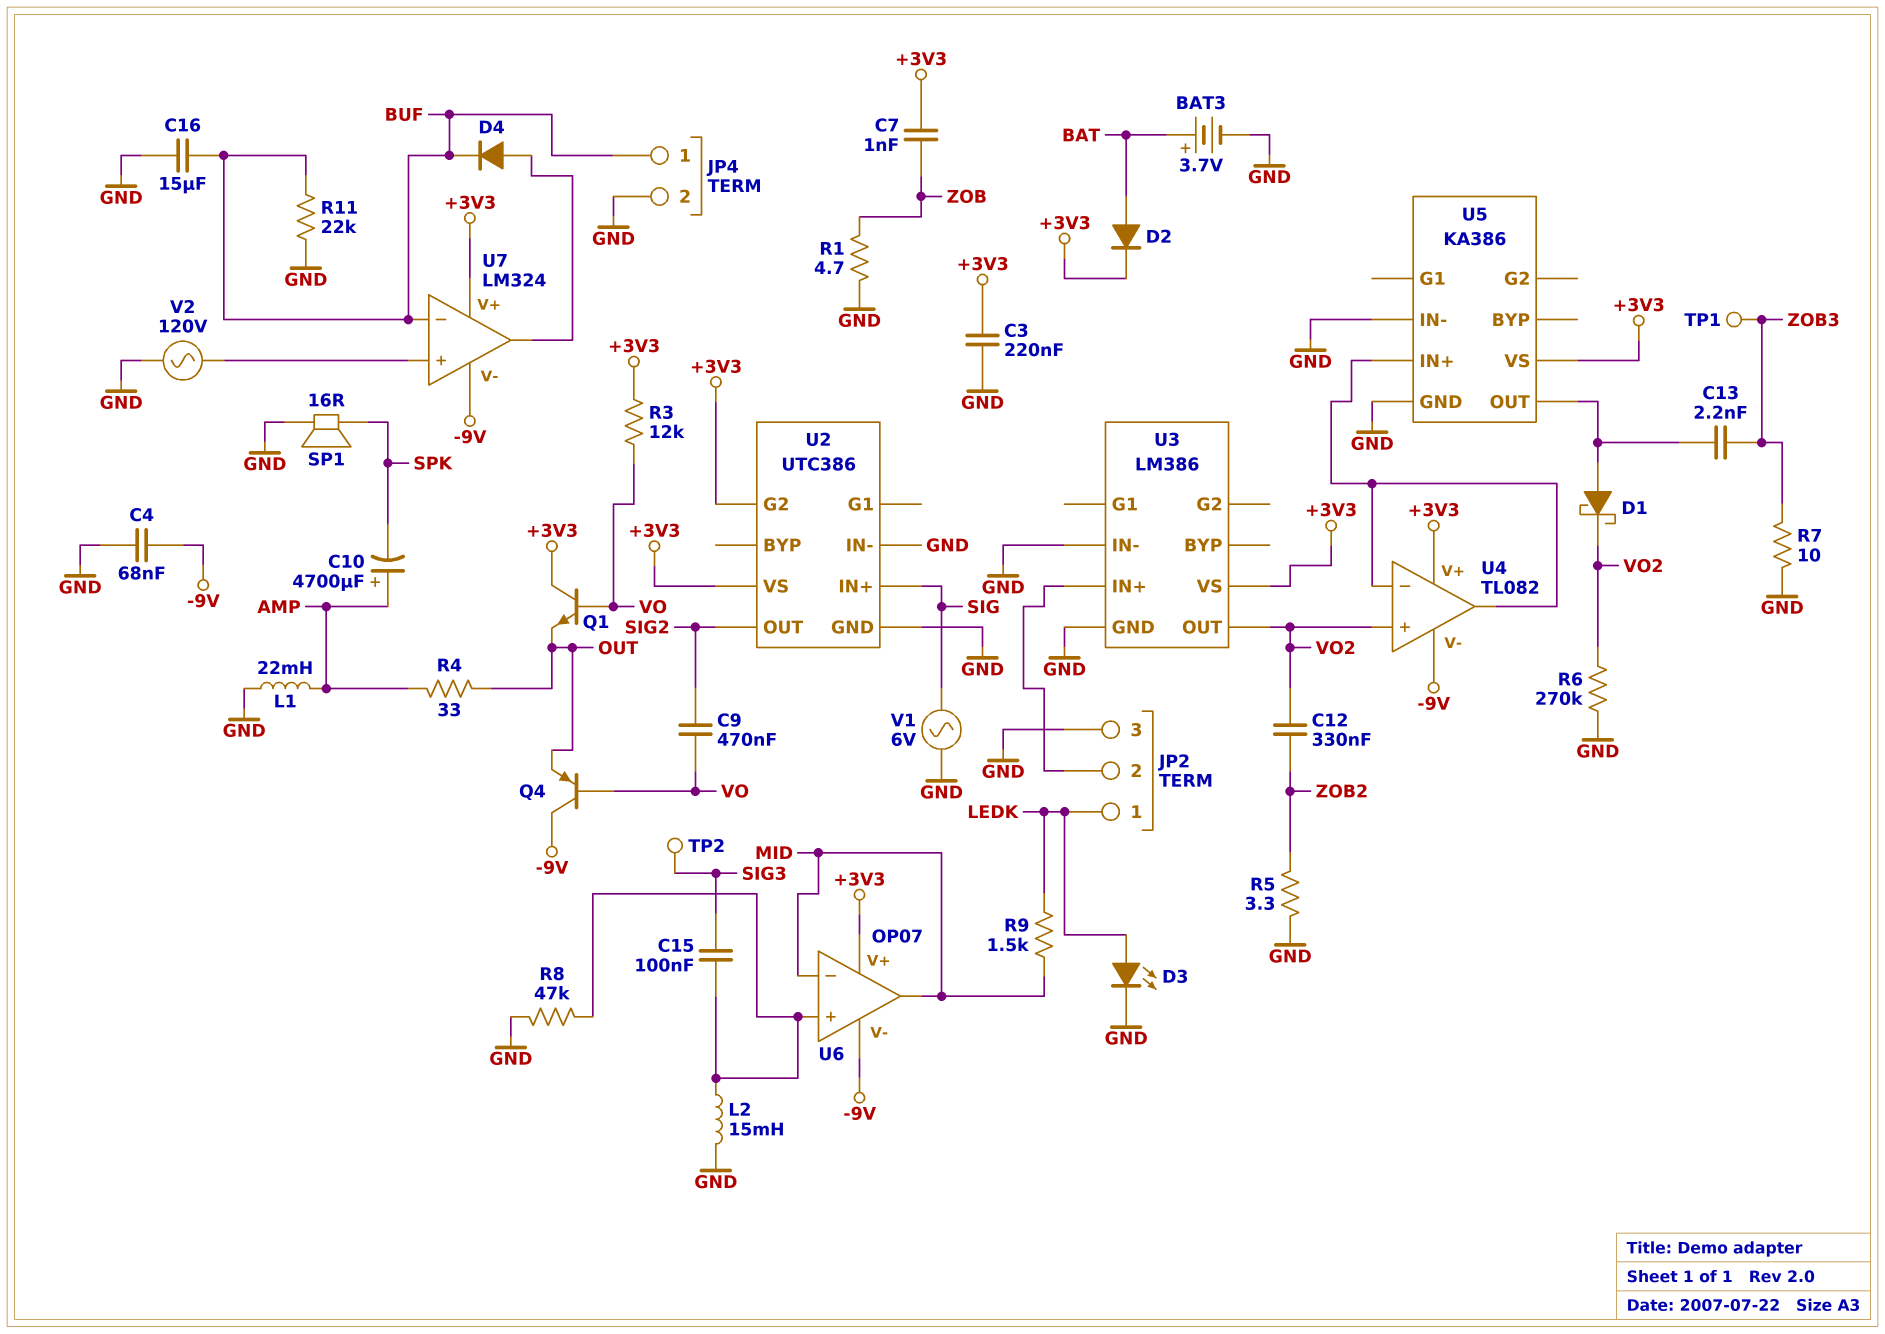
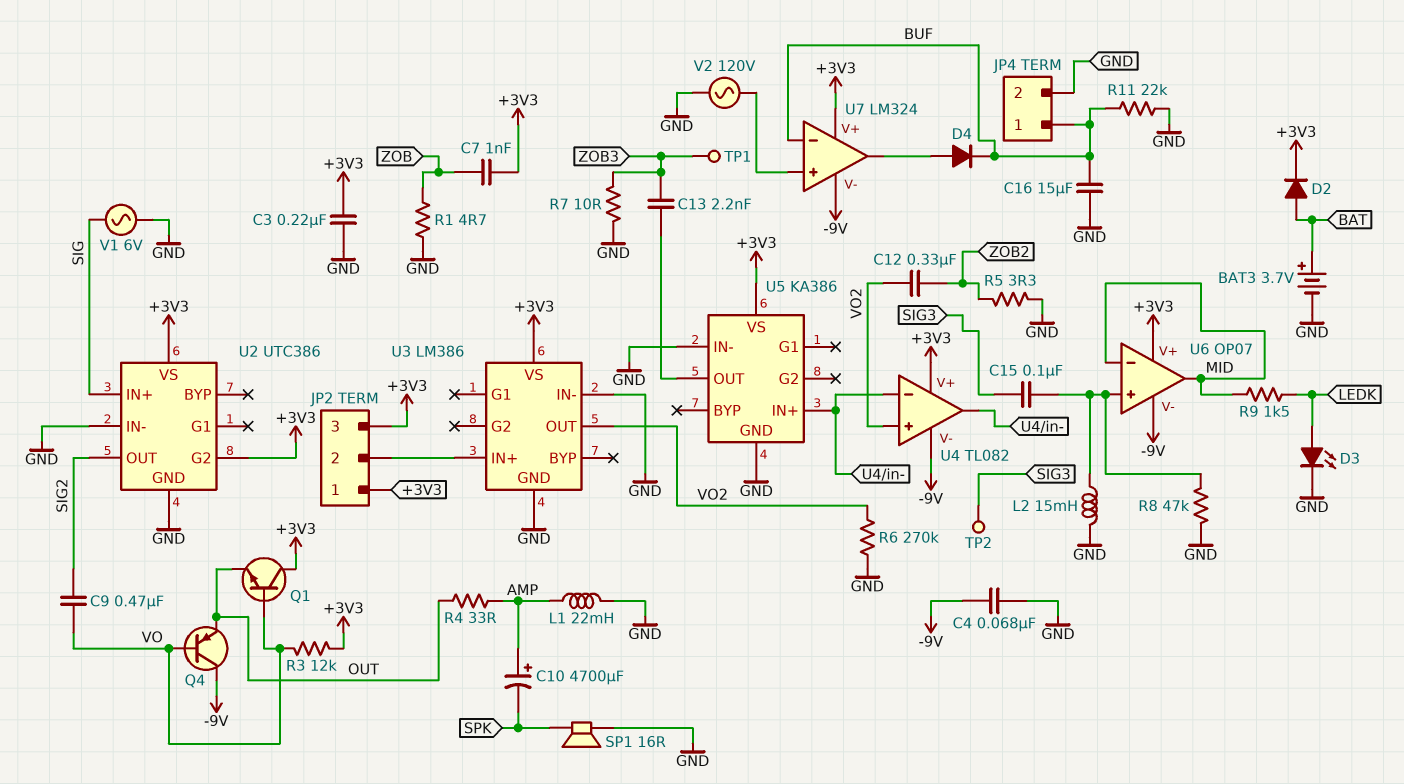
D1: schottky (A U5/OUT, K VO2) -> none
JP2 pin 1: LEDK -> +3V3
JP2 pin 3: GND -> +3V3

